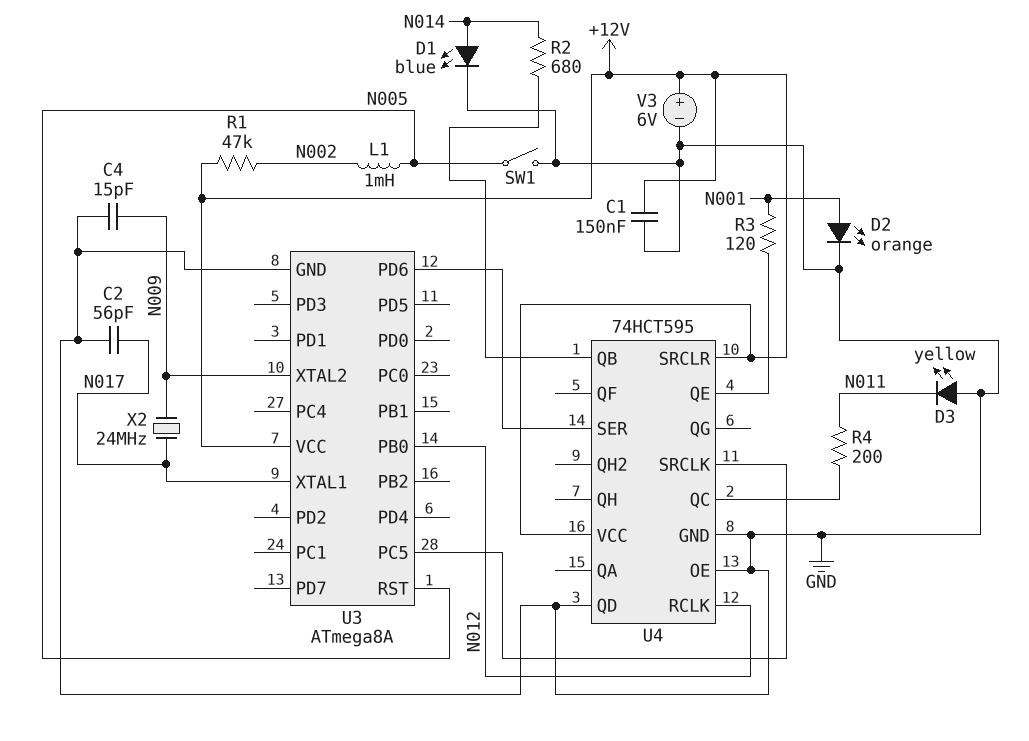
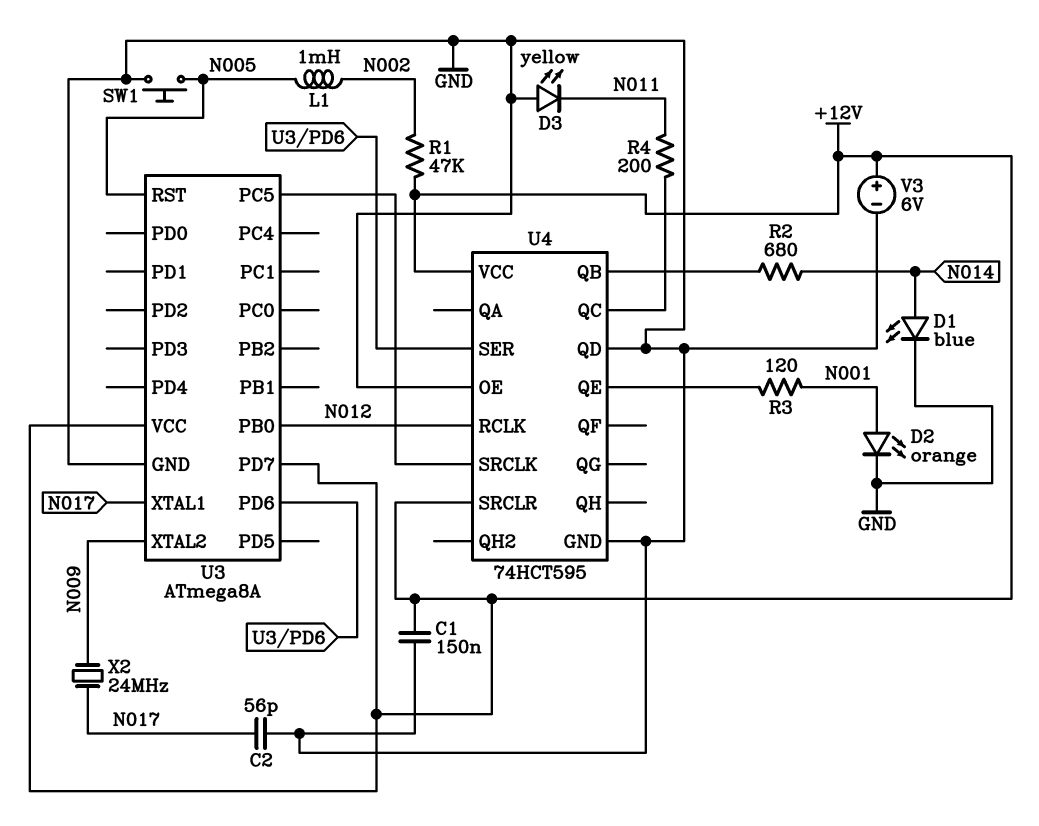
C4: 15pF (GND, N009) -> none
SW1: switch (GND, N005) -> button (GND, N005)
U3 pin PD7: none -> +12V

